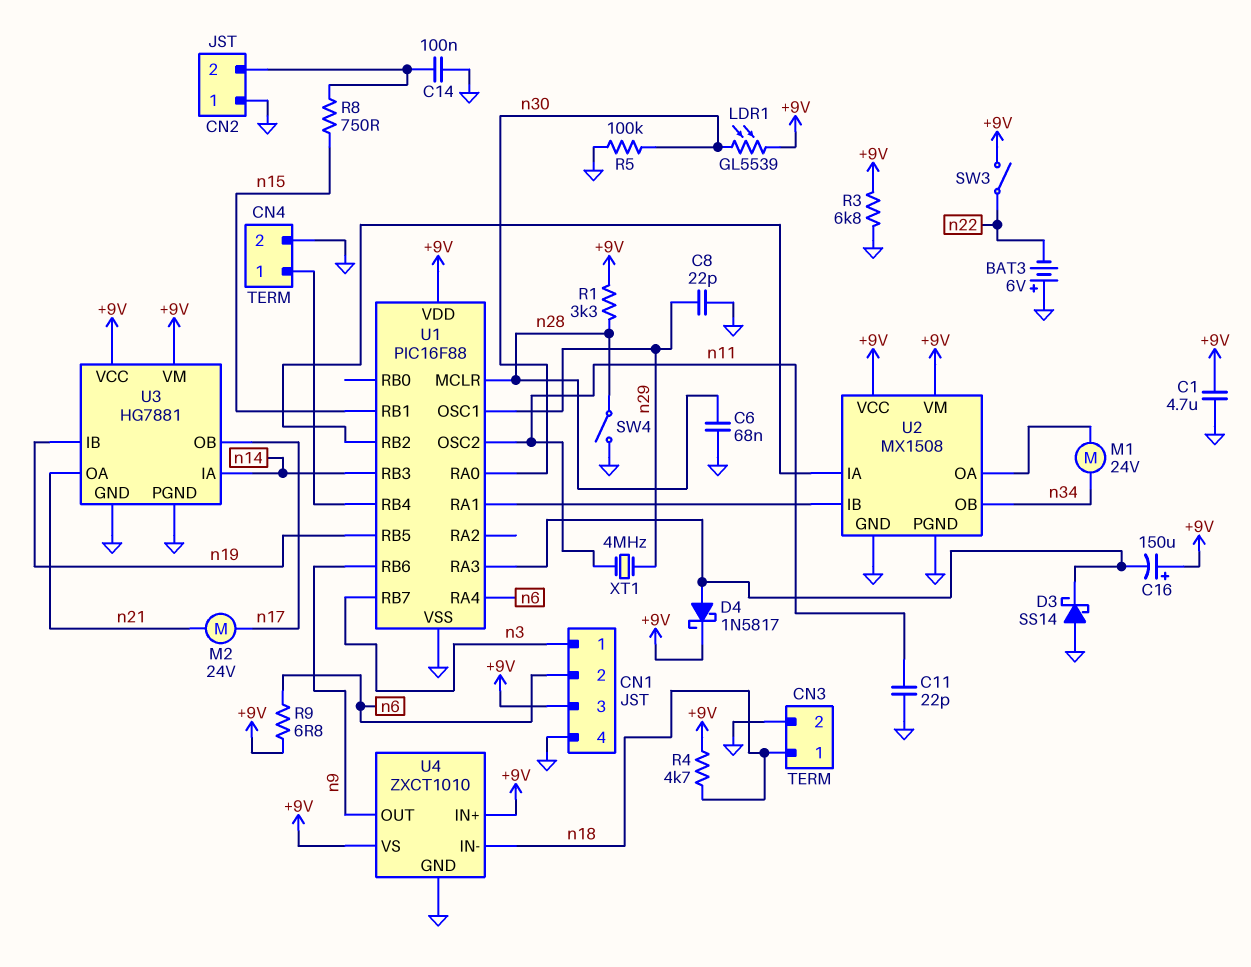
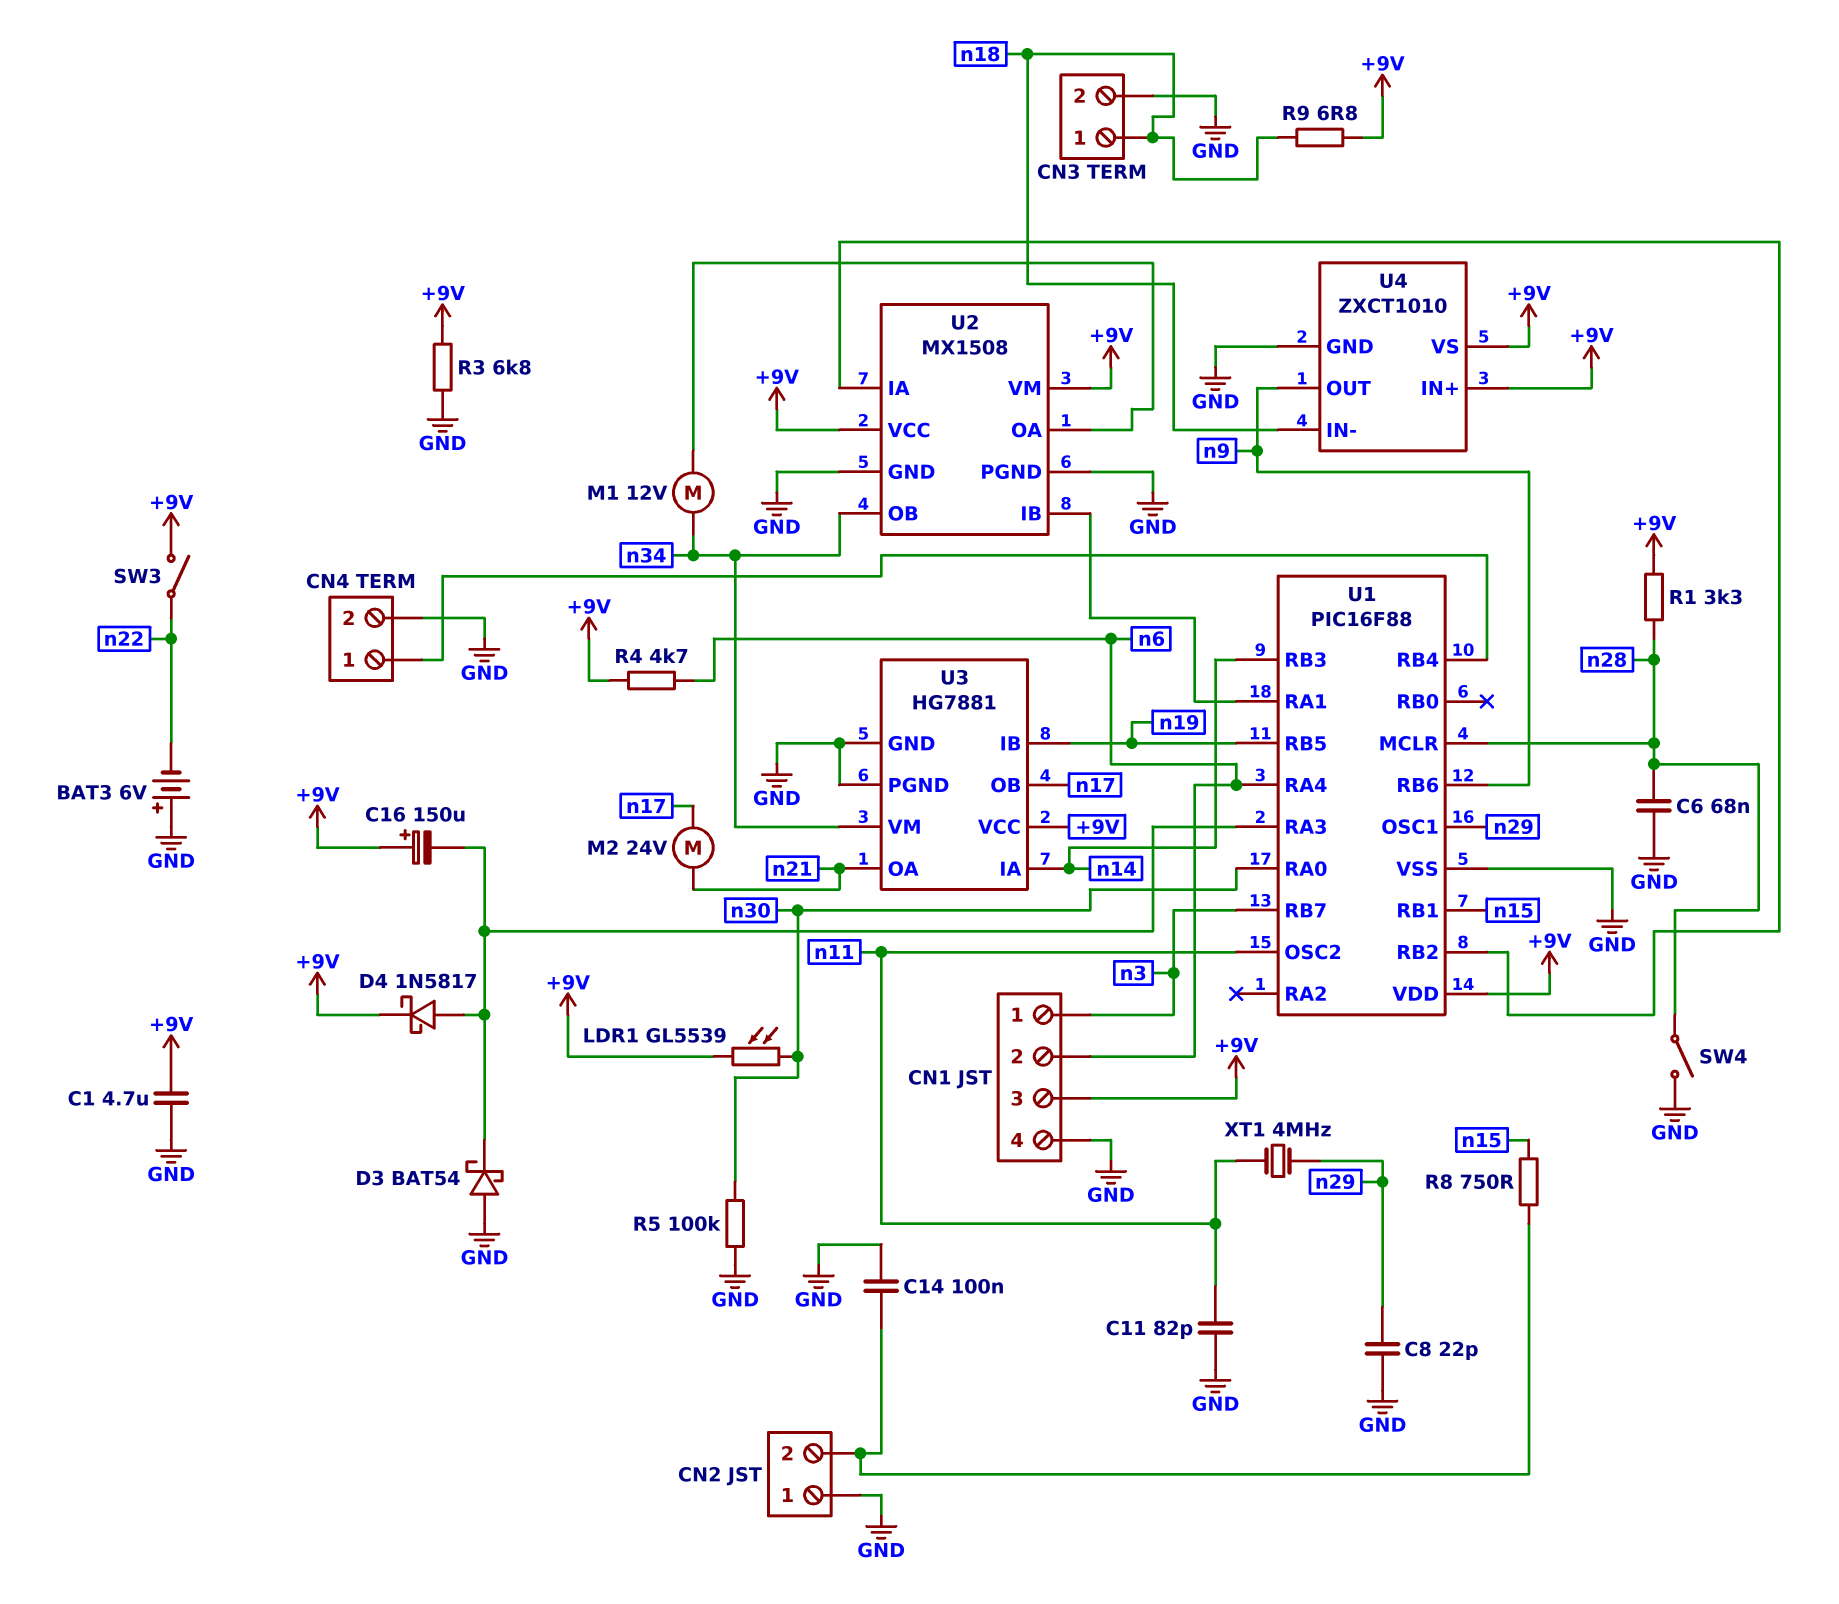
C11: 22pF (GND, n11) -> 82pF (GND, n11)
D3: schottky SS14 (A GND, K U1/RA3) -> schottky BAT54 (A GND, K U1/RA3)
M1: motor 24V (U2/OA, n34) -> motor 12V (U2/OA, n34)
R4: 4.7k (+9V, n18) -> 4.7k (+9V, n6)
R9: 6.8 (+9V, n6) -> 6.8 (+9V, n18)
U3 pin VM: +9V -> n34

